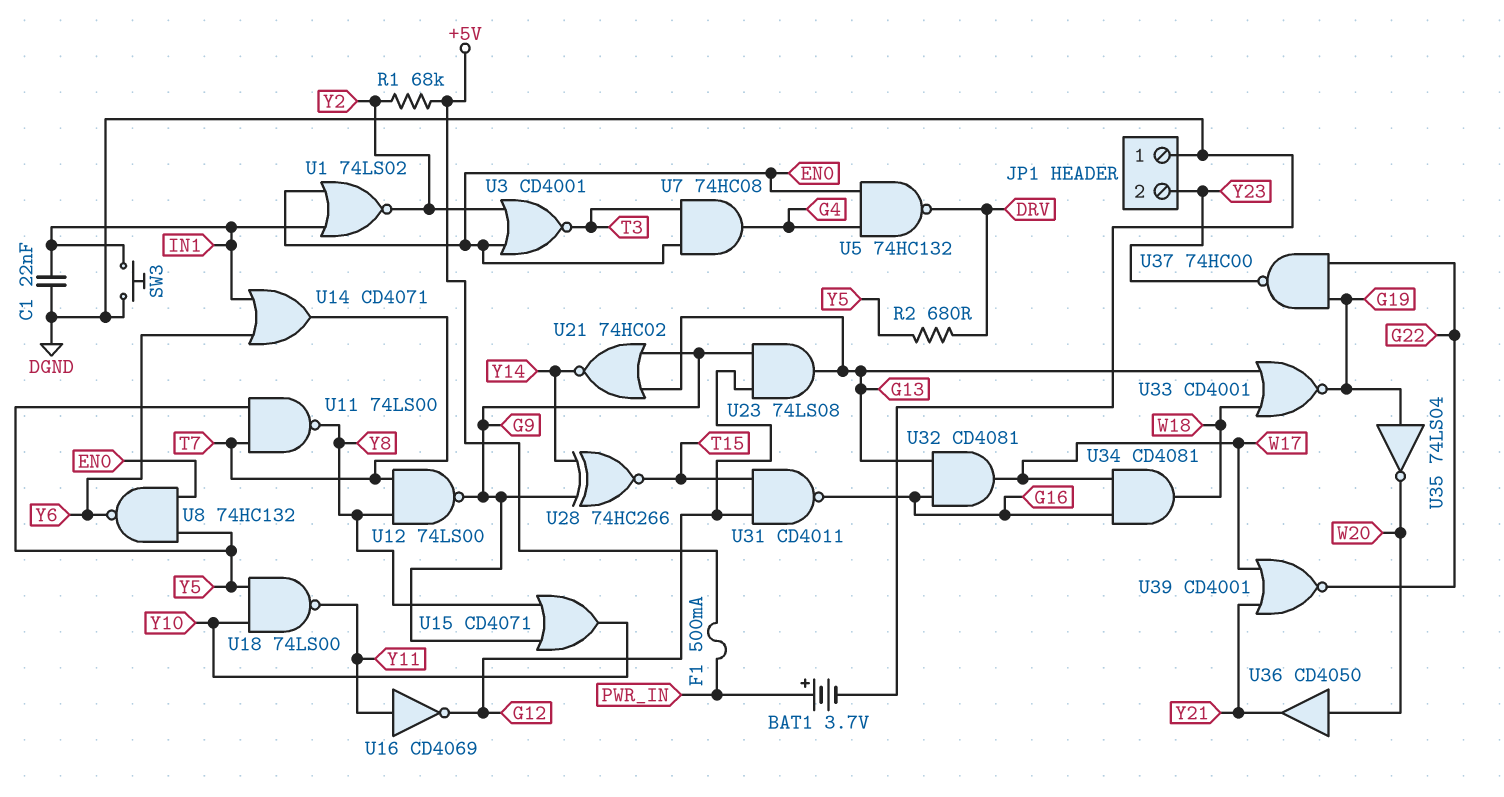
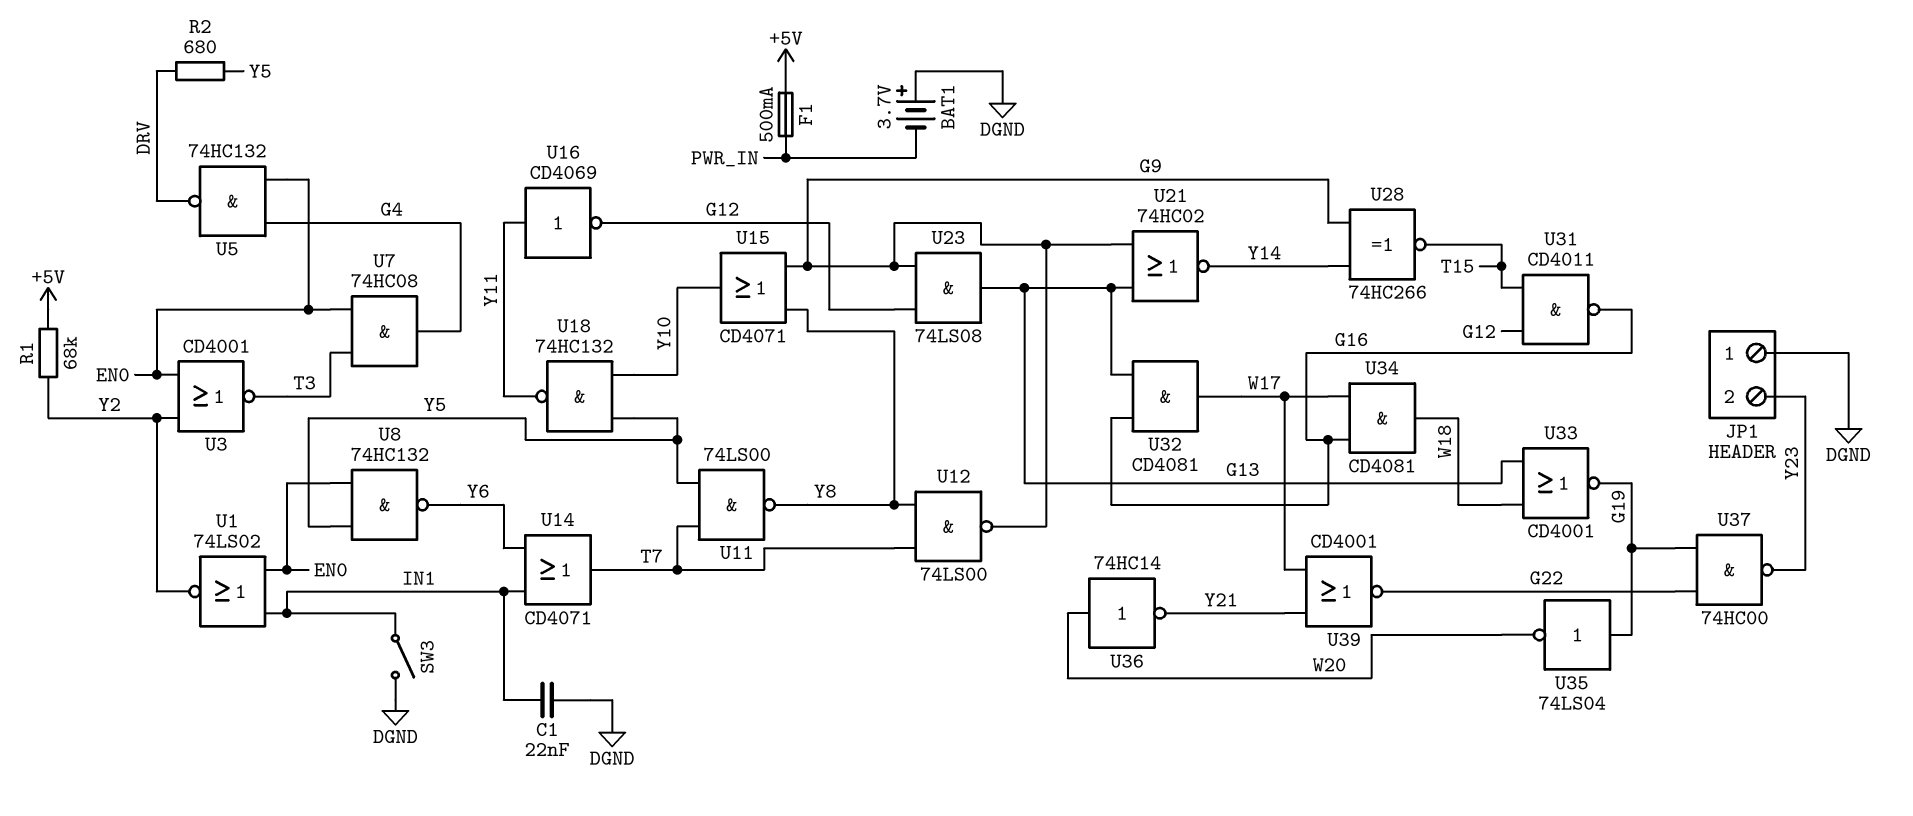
BAT1: 3.7V (plus PWR_IN, minus DGND) -> 3.7V (plus DGND, minus PWR_IN)
SW3: button (DGND, IN1) -> switch (DGND, IN1)
U18: NAND 74LS00 (in Y5, in Y10, out Y11) -> NAND 74HC132 (in Y5, in Y10, out Y11)
U36: buffer CD4050 (in W20, out Y21) -> NOT 74HC14 (in W20, out Y21)

